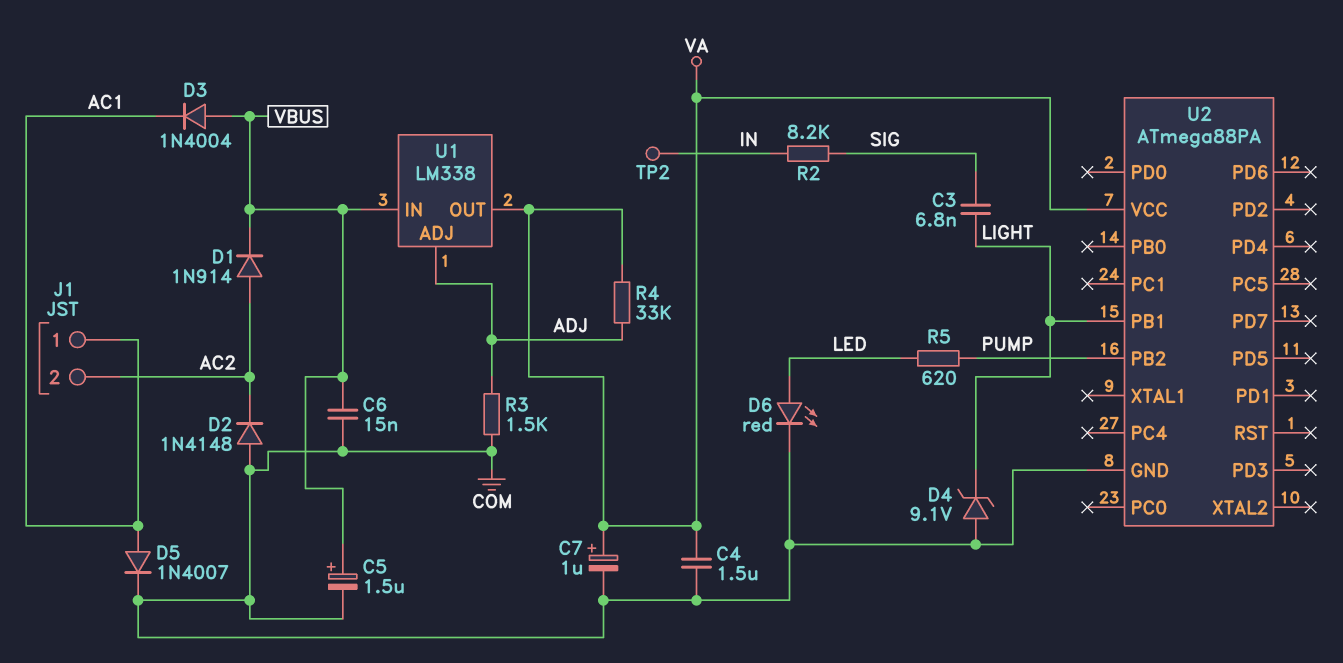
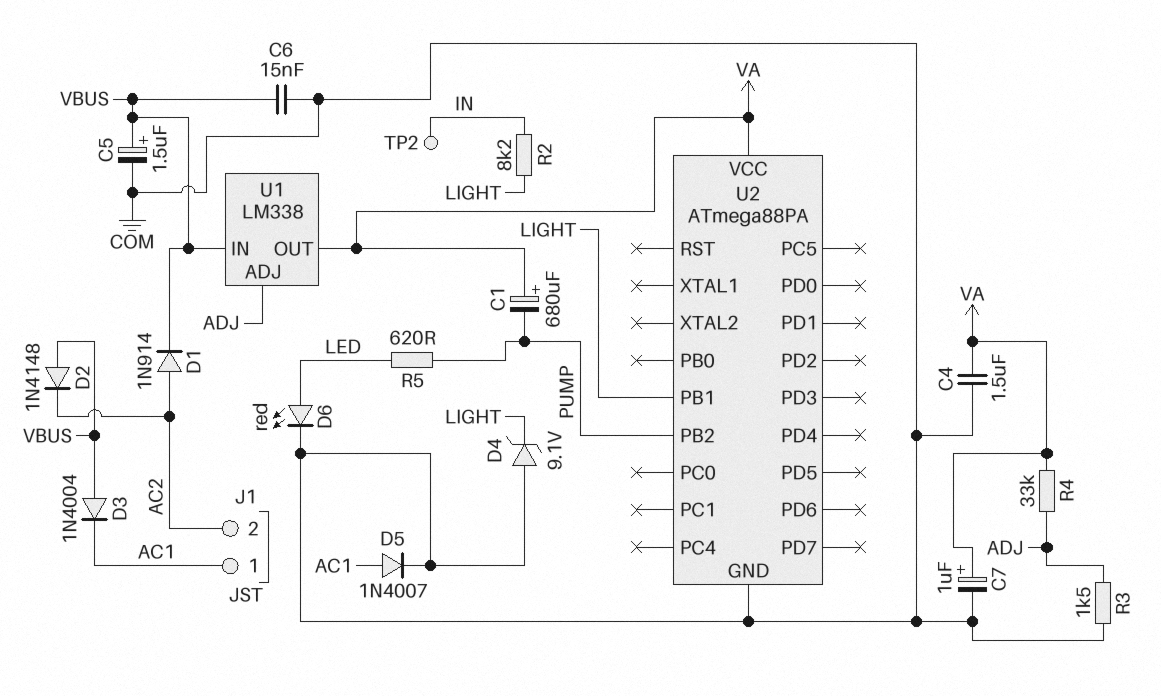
C1: none -> 680uF (plus VA, minus PUMP)
C3: 6.8nF (LIGHT, SIG) -> none
D2: diode 1N4148 (A COM, K AC2) -> diode 1N4148 (A VBUS, K AC2)
R2: 8.2k (IN, SIG) -> 8.2k (IN, LIGHT)

